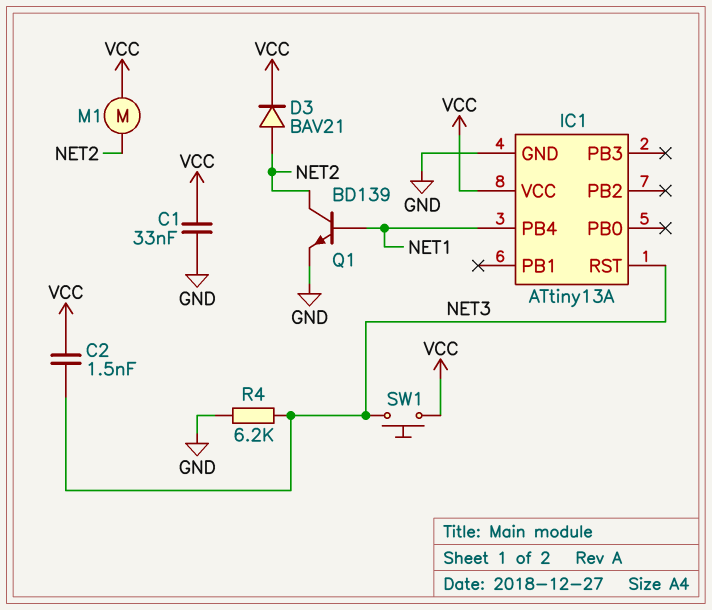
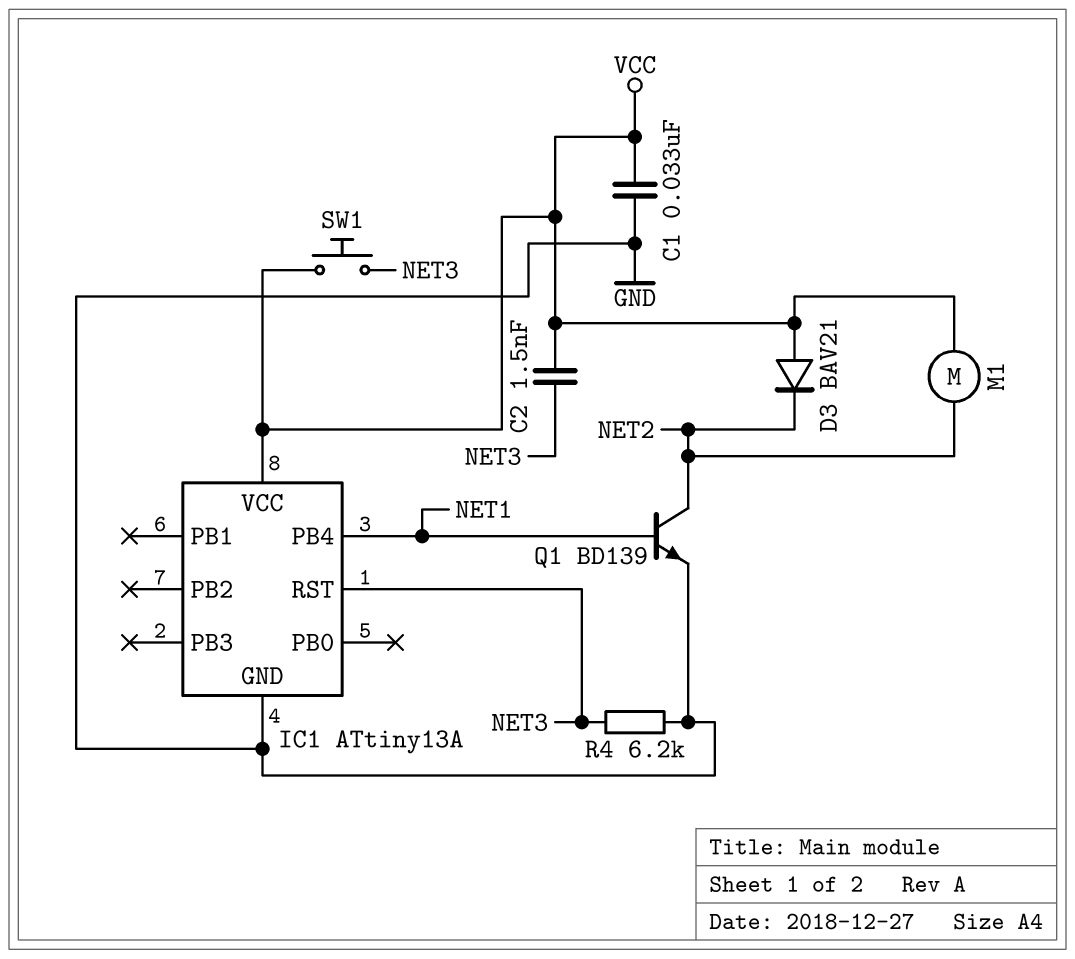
D3: diode BAV21 (A NET2, K VCC) -> diode BAV21 (A VCC, K NET2)

